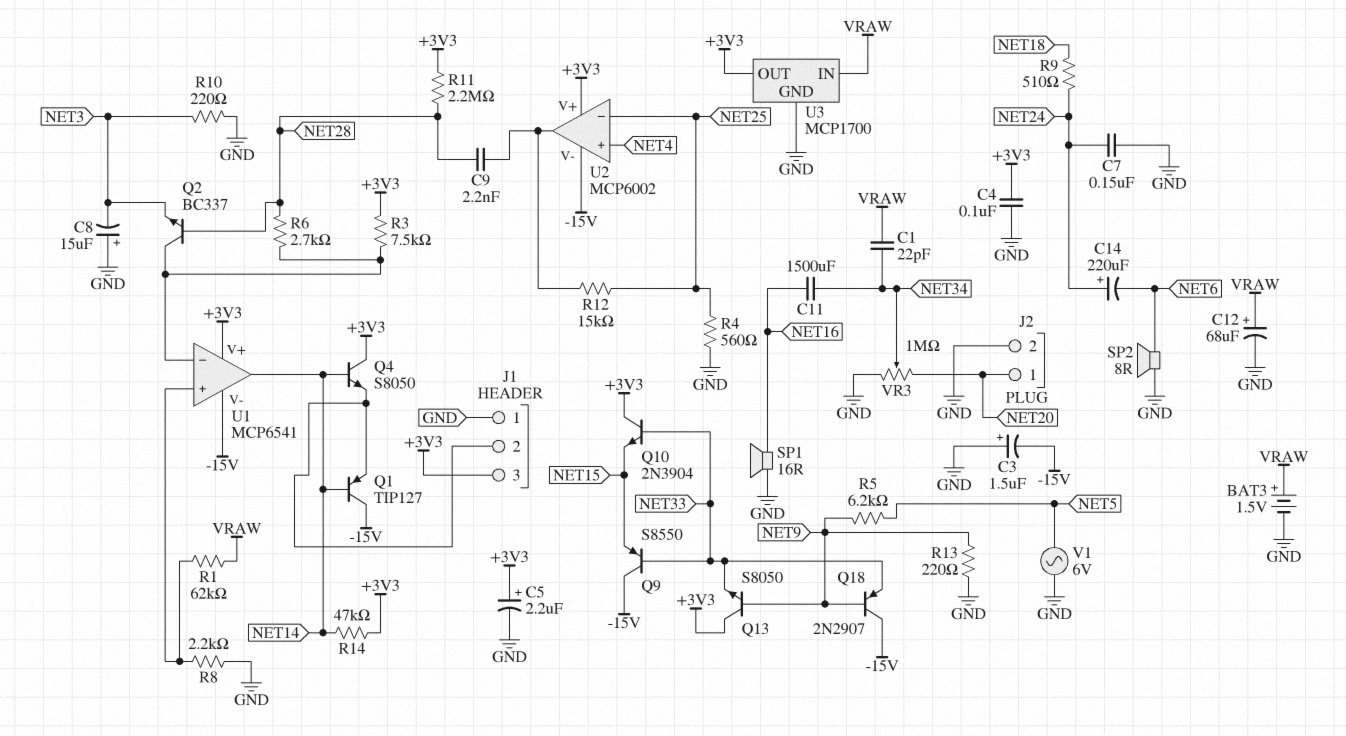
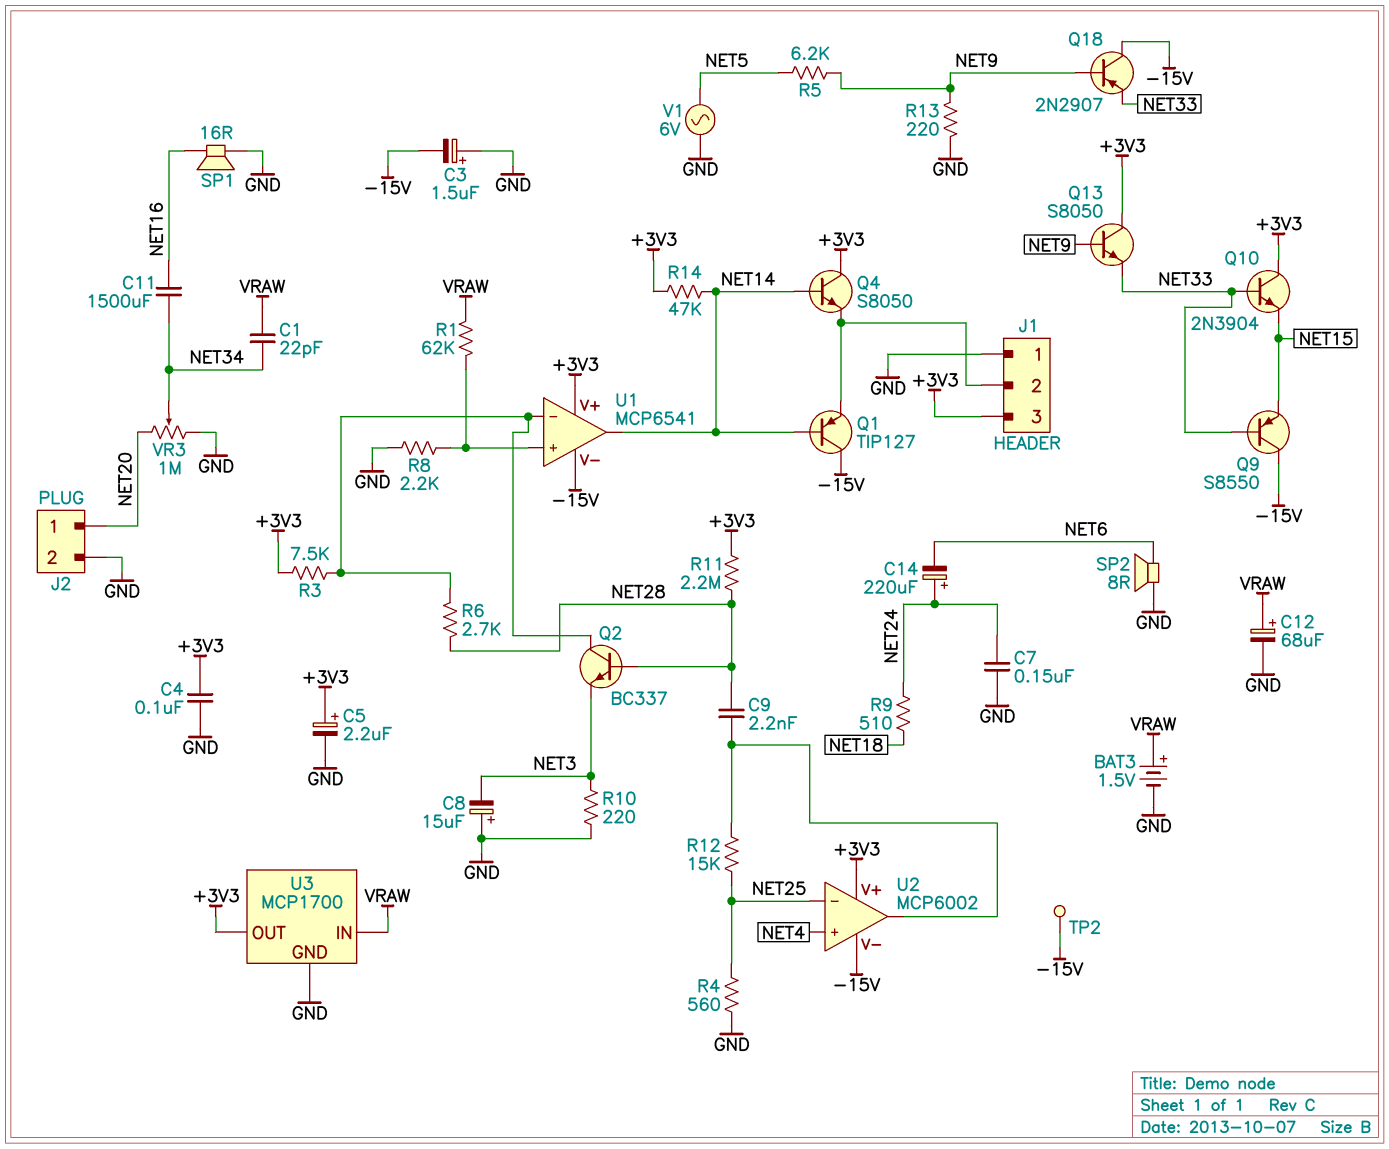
TP2: none -> test point (-15V)

